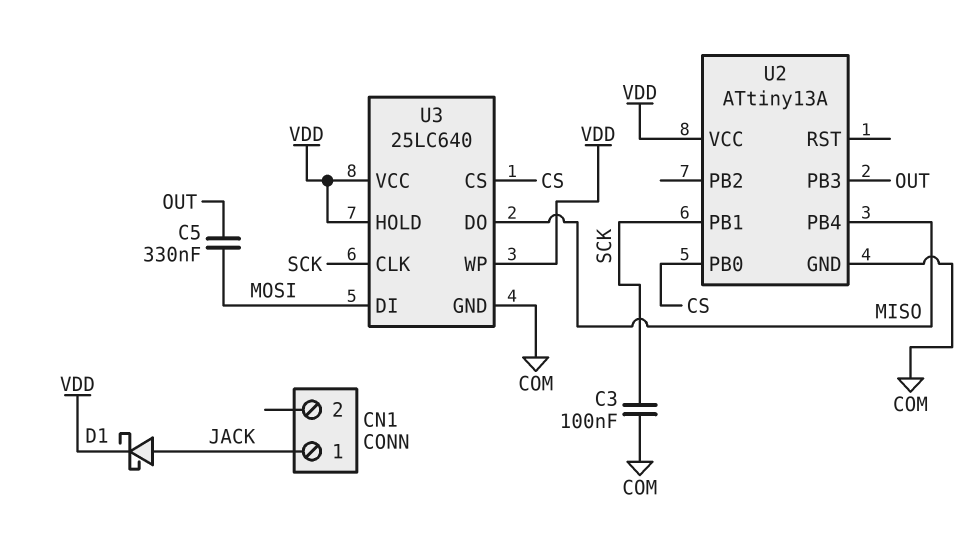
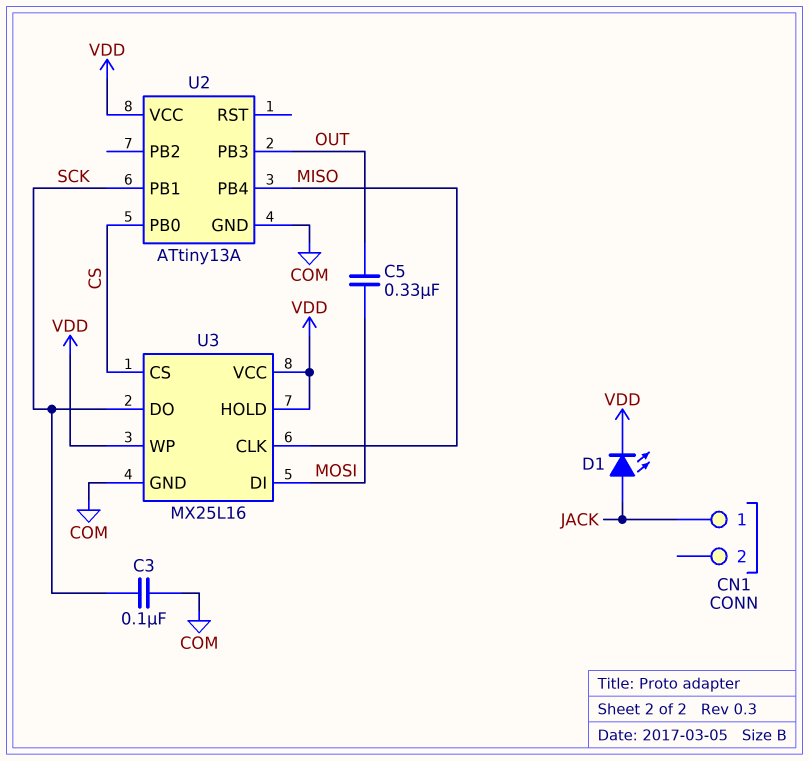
D1: schottky (A JACK, K VDD) -> LED (A JACK, K VDD)
U3: 25LC640 -> MX25L16
U3 pin CLK: SCK -> MISO
U3 pin DO: MISO -> SCK

